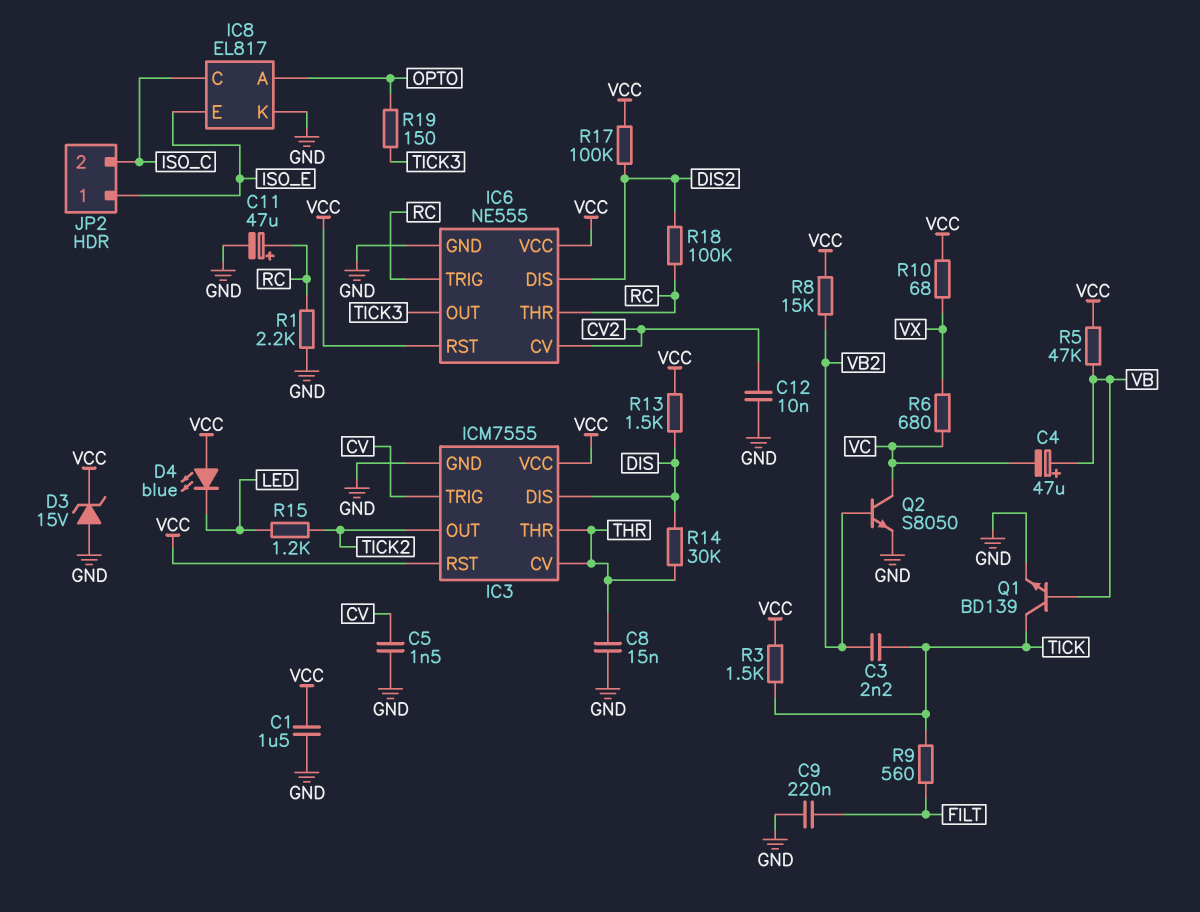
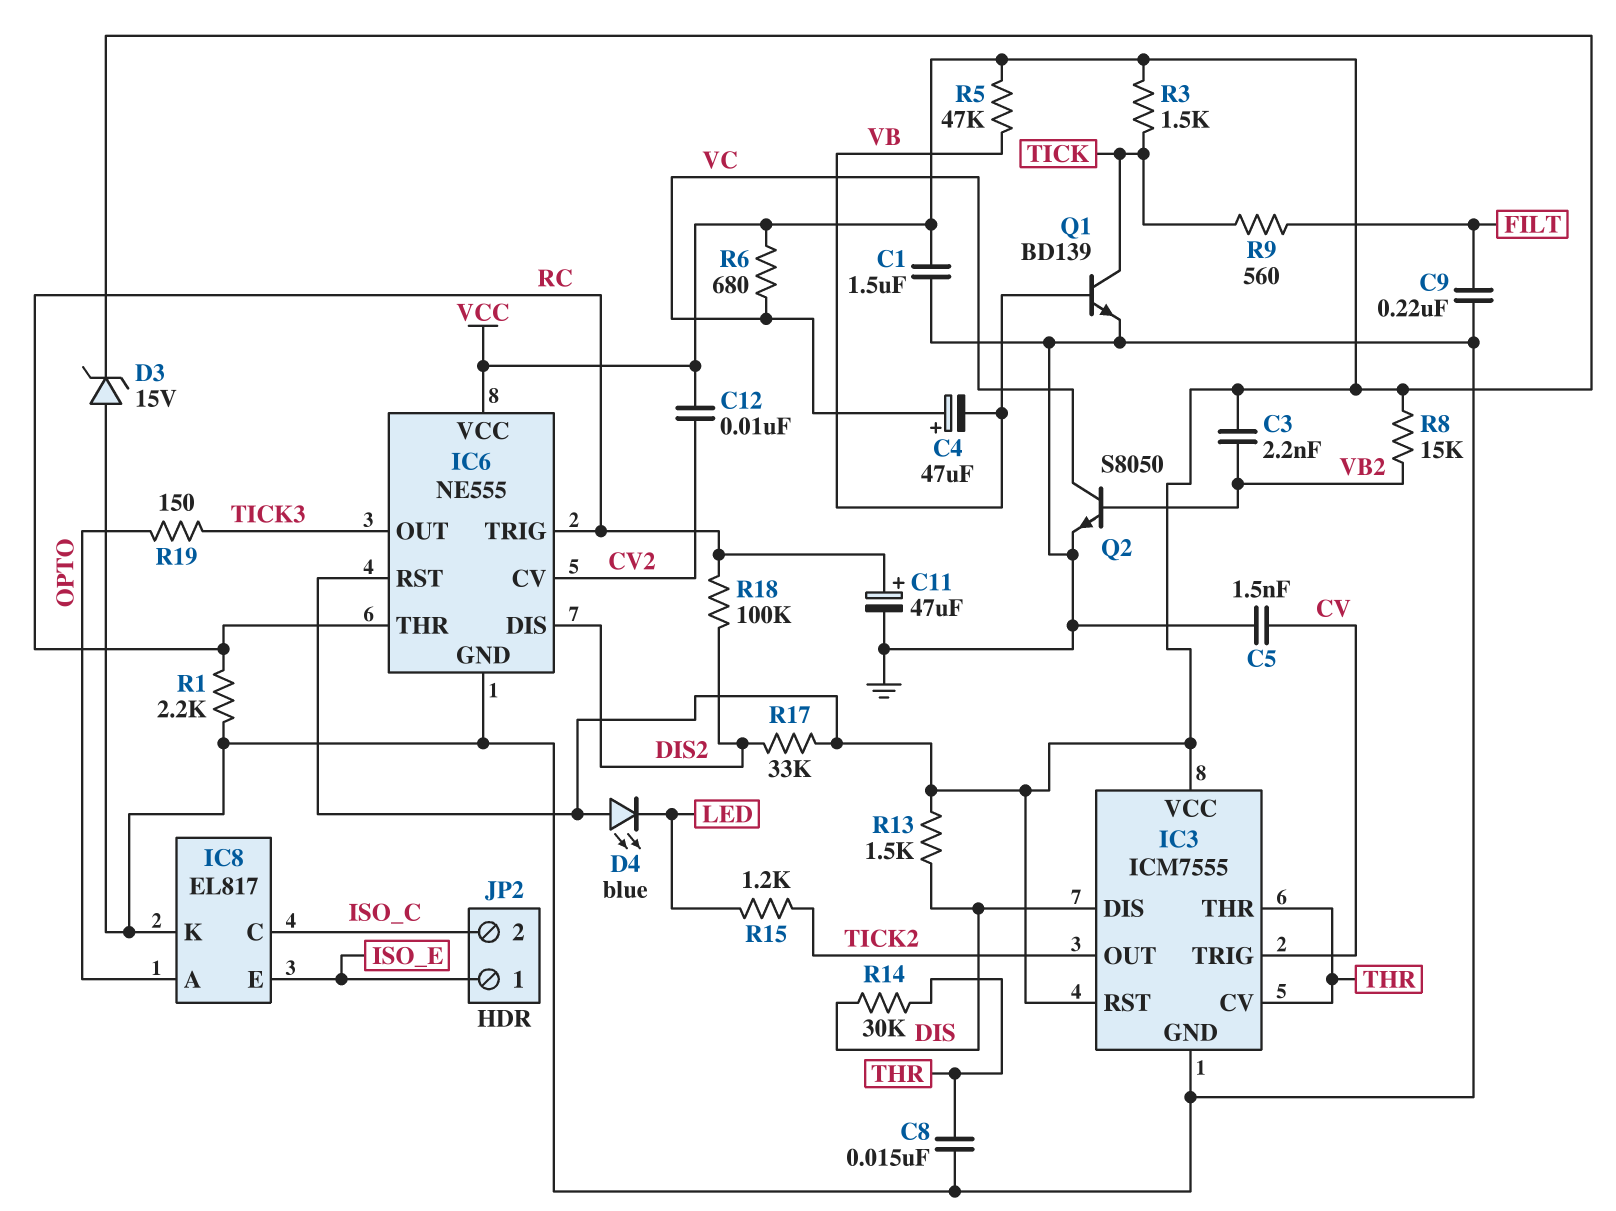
C3: 2.2nF (TICK, VB2) -> 2.2nF (VB2, VCC)
C4: 47uF (plus VB, minus VC) -> 47uF (plus VC, minus VB)
C12: 10nF (CV2, GND) -> 10nF (CV2, VCC)
R6: 680 (VC, VX) -> 680 (VC, VCC)
R10: 68 (VCC, VX) -> none
R17: 100k (DIS2, VCC) -> 33k (DIS2, VCC)

